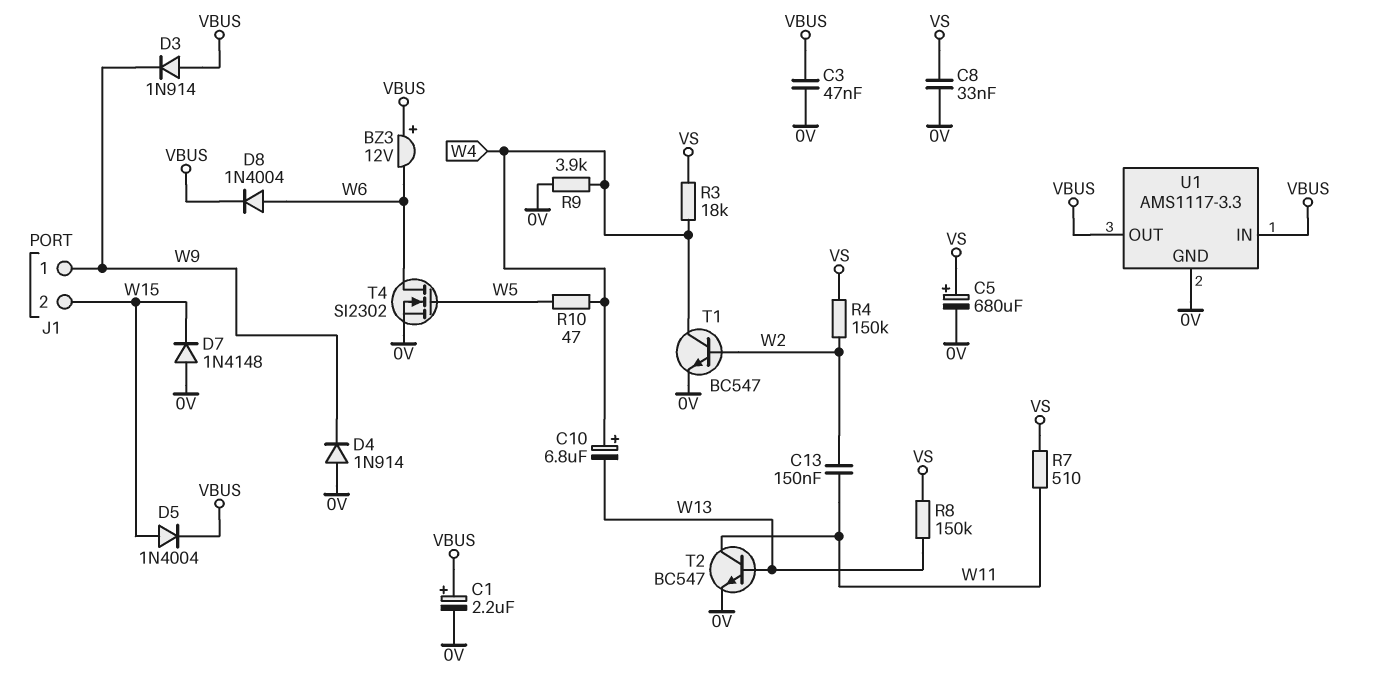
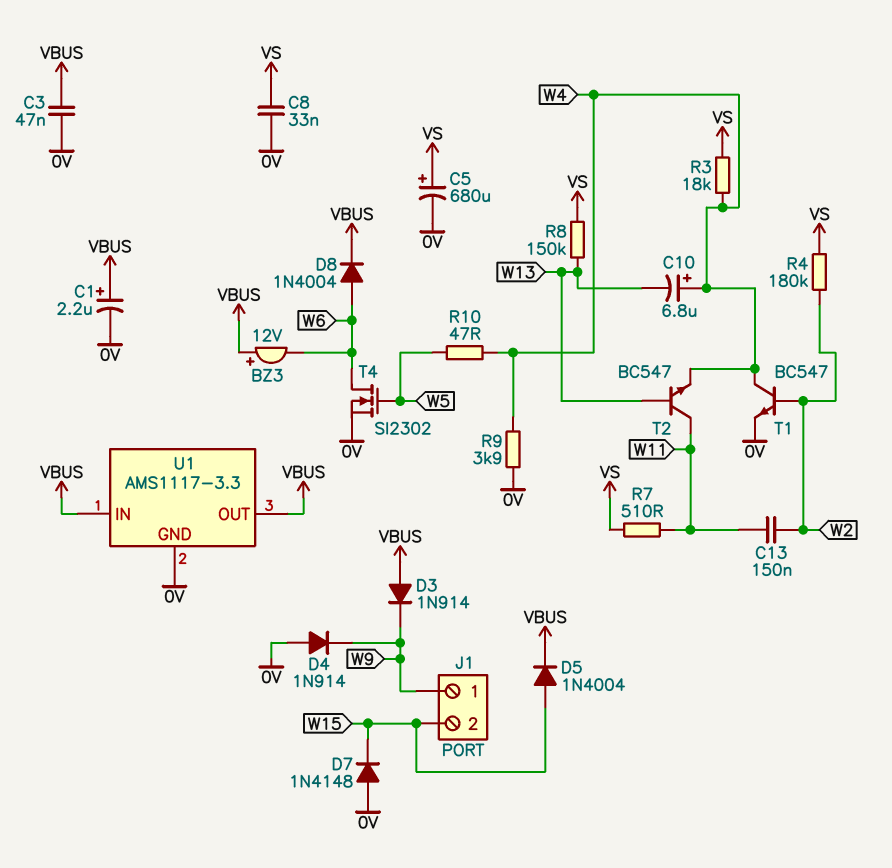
R4: 150k (VS, W2) -> 180k (VS, W2)
T2: NPN BC547 (B W13, C W11, E 0V) -> NPN BC547 (B W13, C W11, E W4)

